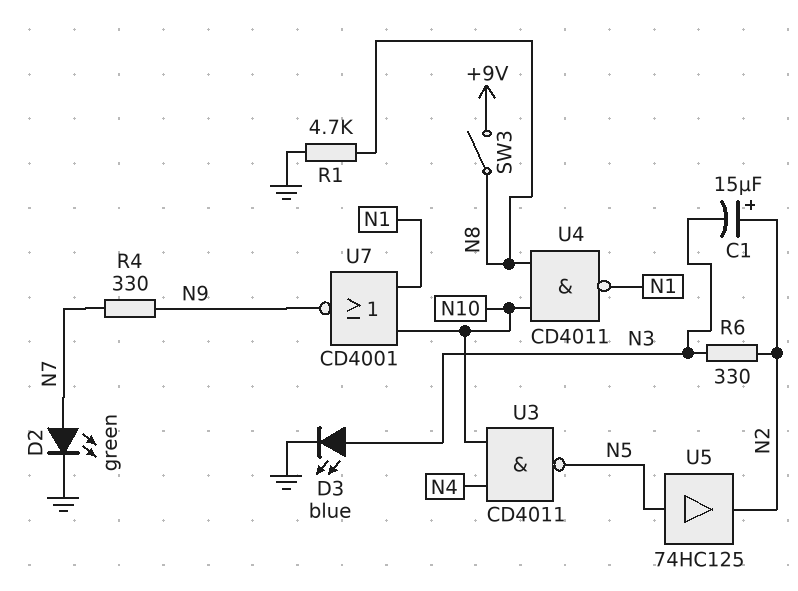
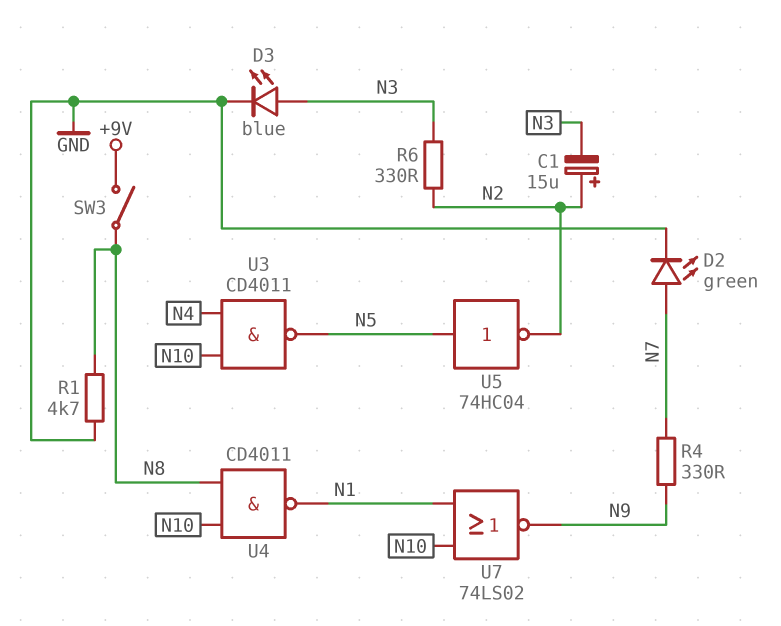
U5: buffer 74HC125 (in N5, out N2) -> NOT 74HC04 (in N5, out N2)
U7: NOR CD4001 (in N1, in N10, out N9) -> NOR 74LS02 (in N1, in N10, out N9)

